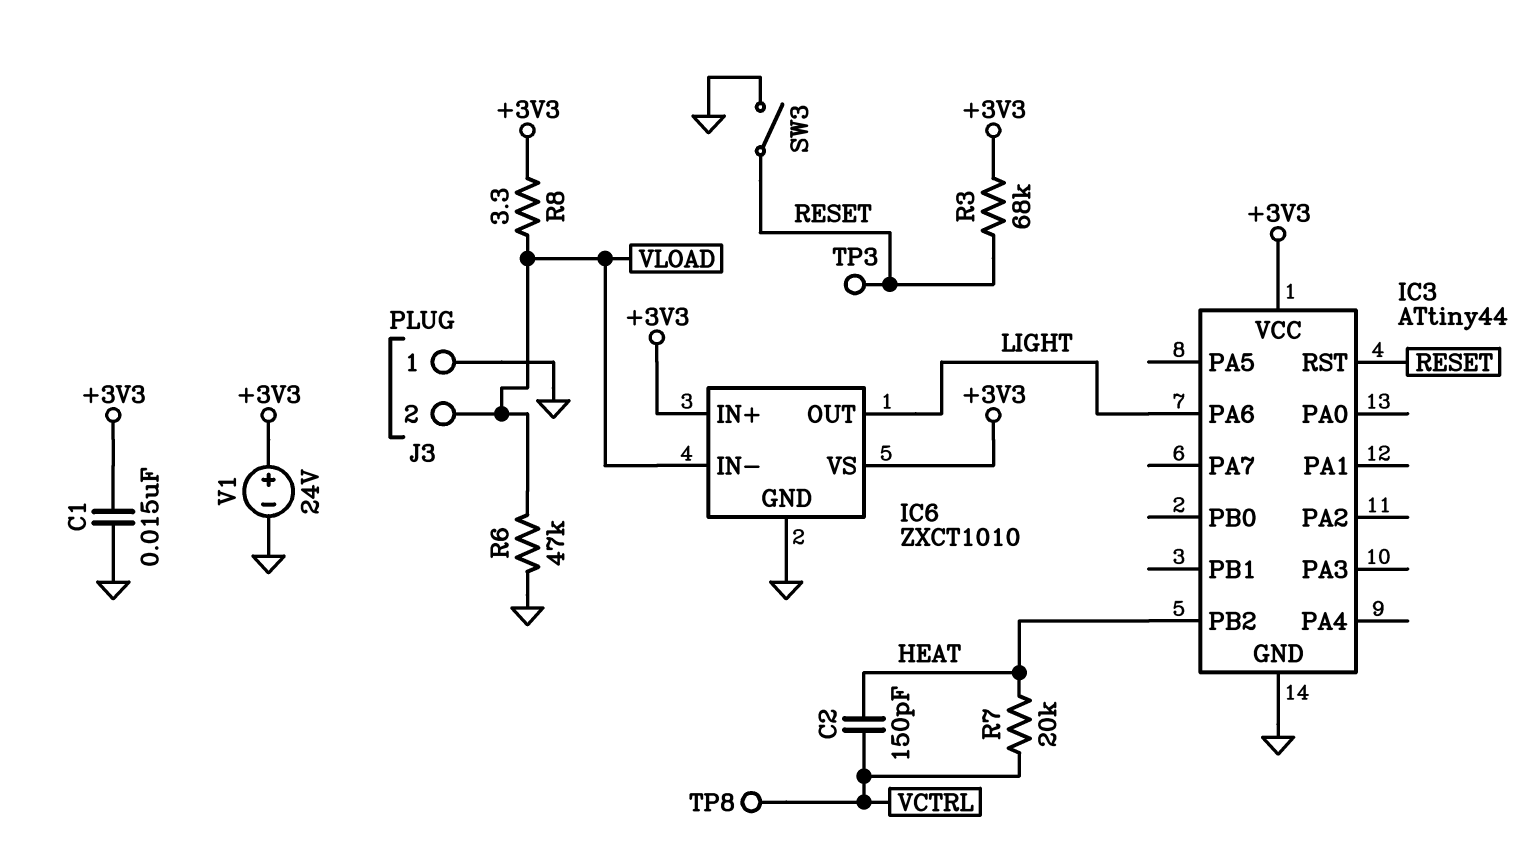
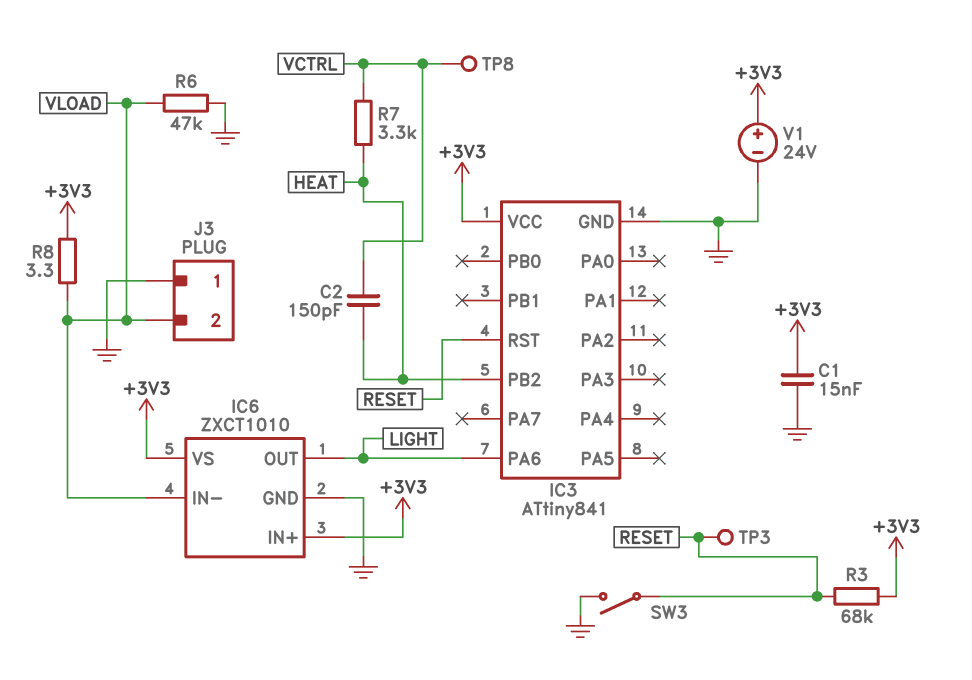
IC3: ATtiny44 -> ATtiny841
R7: 20k (HEAT, VCTRL) -> 3.3k (HEAT, VCTRL)

